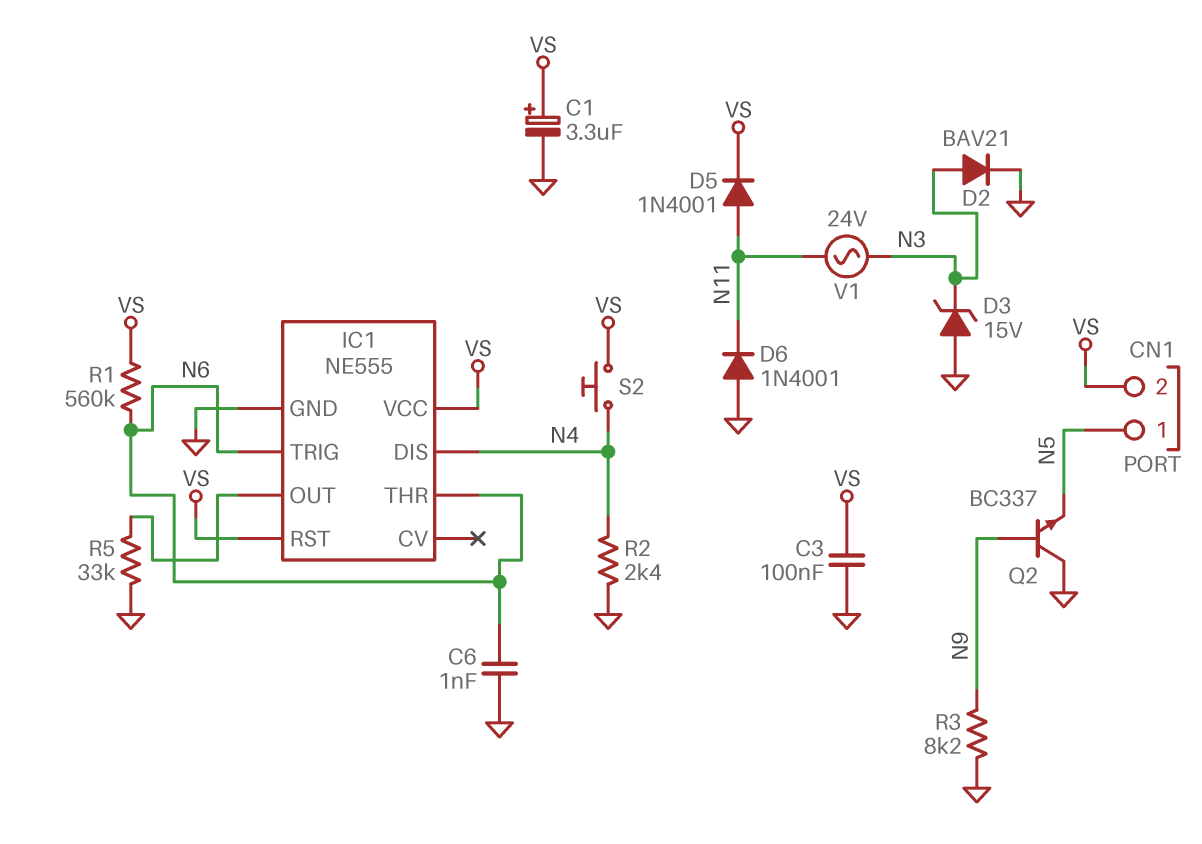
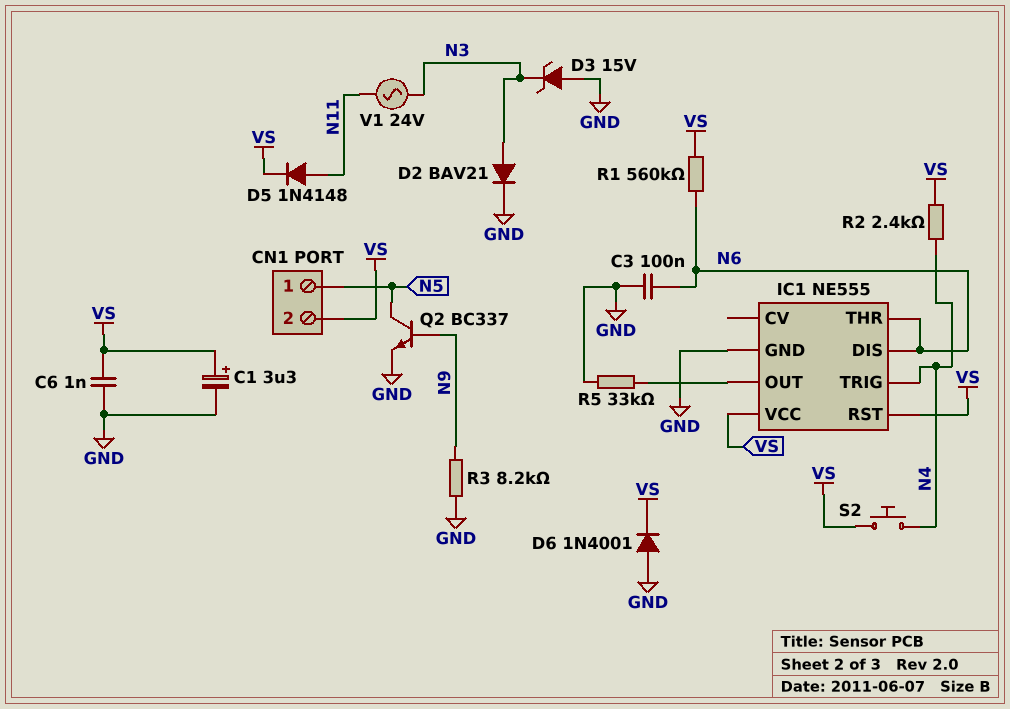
C3: 100nF (GND, VS) -> 100nF (GND, N6)
C6: 1nF (GND, N6) -> 1nF (GND, VS)
D5: diode 1N4001 (A N11, K VS) -> diode 1N4148 (A N11, K VS)
D6: diode 1N4001 (A GND, K N11) -> diode 1N4001 (A GND, K VS)
IC1 pin DIS: N4 -> N6
IC1 pin TRIG: N6 -> N4
Q2: NPN BC337 (B N9, C GND, E N5) -> NPN BC337 (B N9, C N5, E GND)
R2: 2.4k (GND, N4) -> 2.4k (N4, VS)

